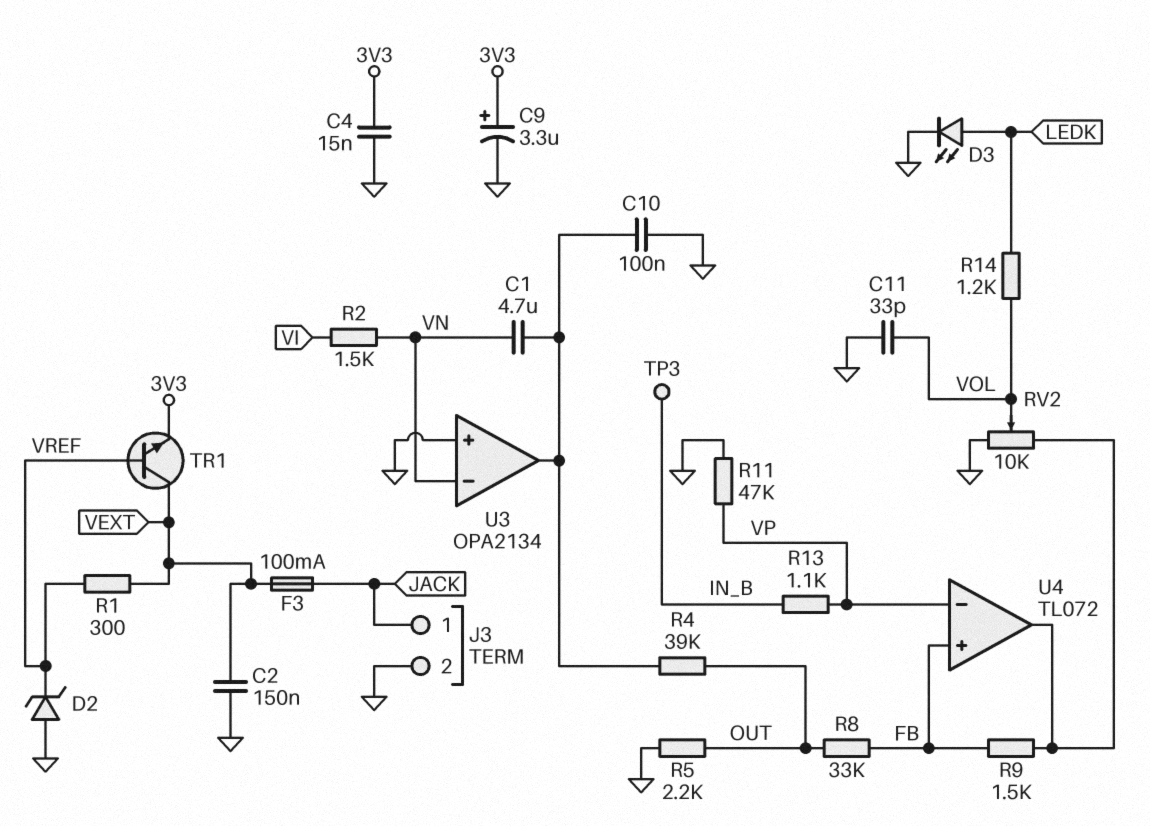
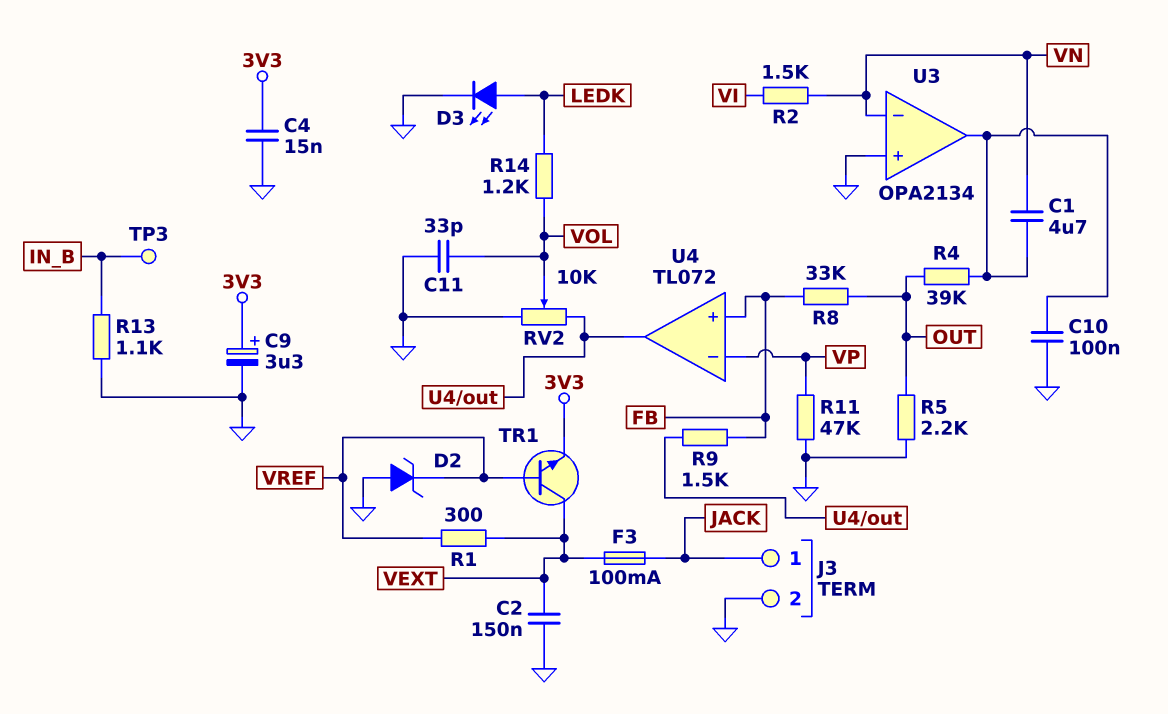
R13: 1.1k (IN_B, VP) -> 1.1k (GND, IN_B)

